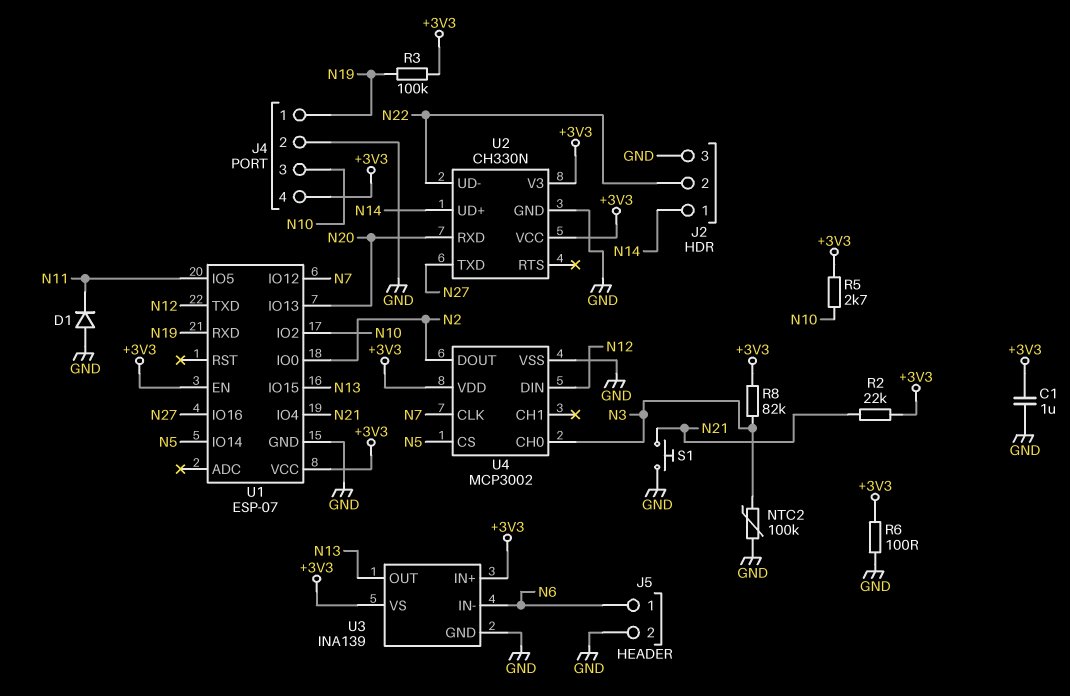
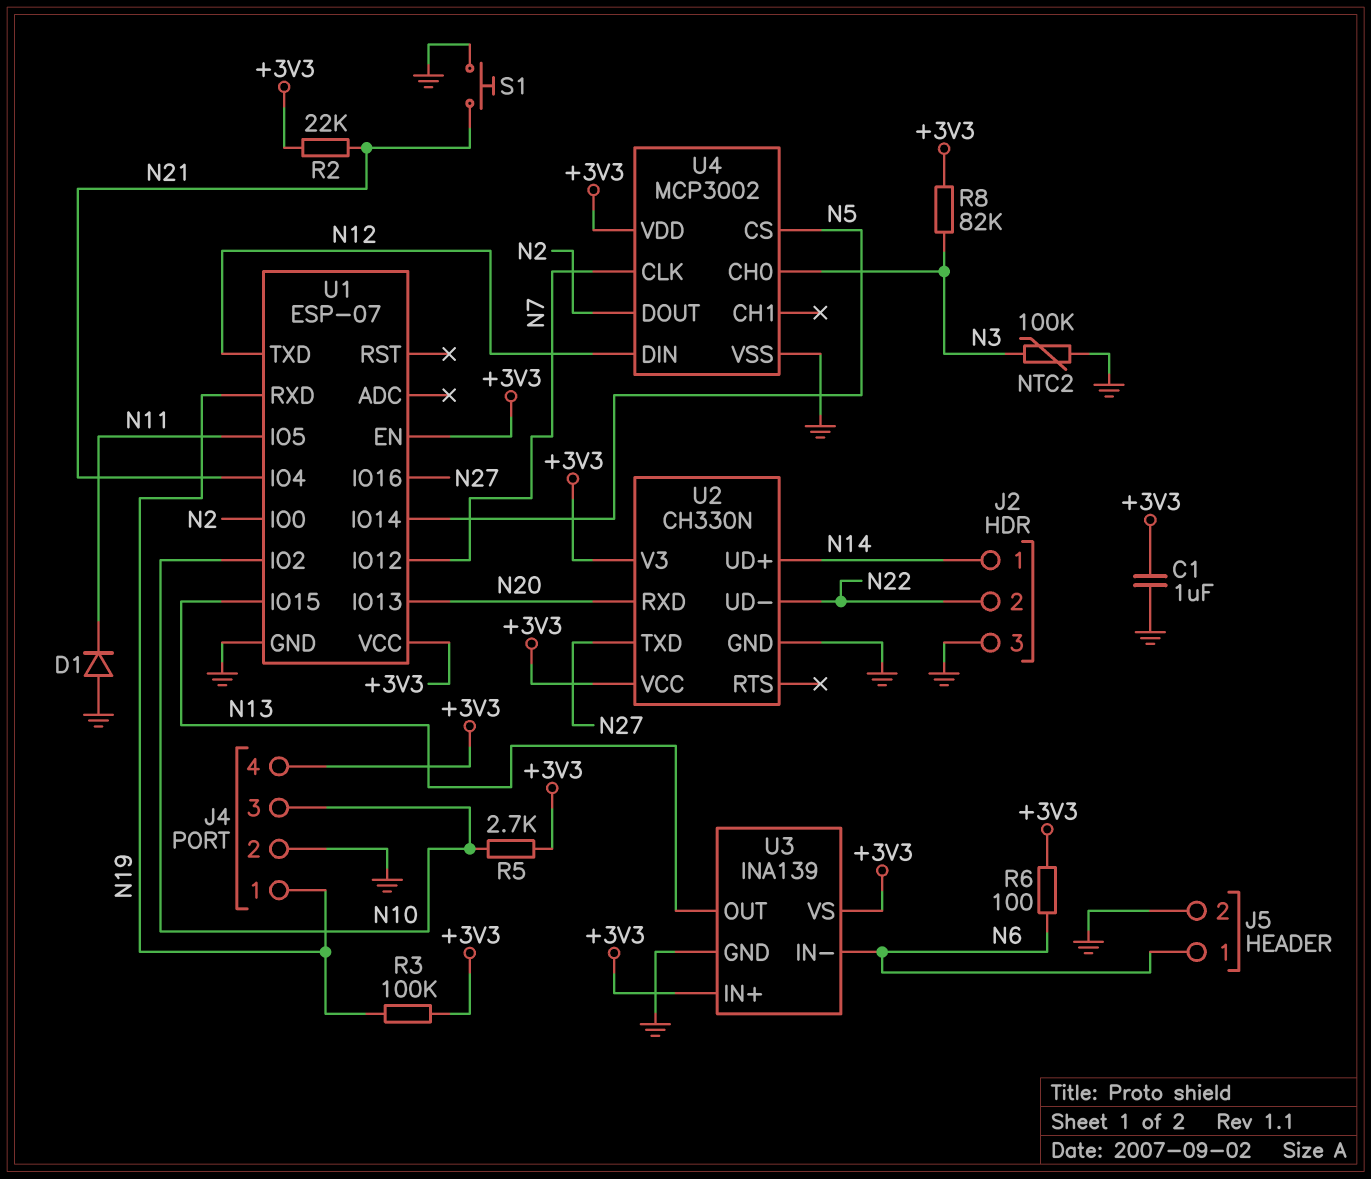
R6: 100 (+3V3, GND) -> 100 (+3V3, N6)

